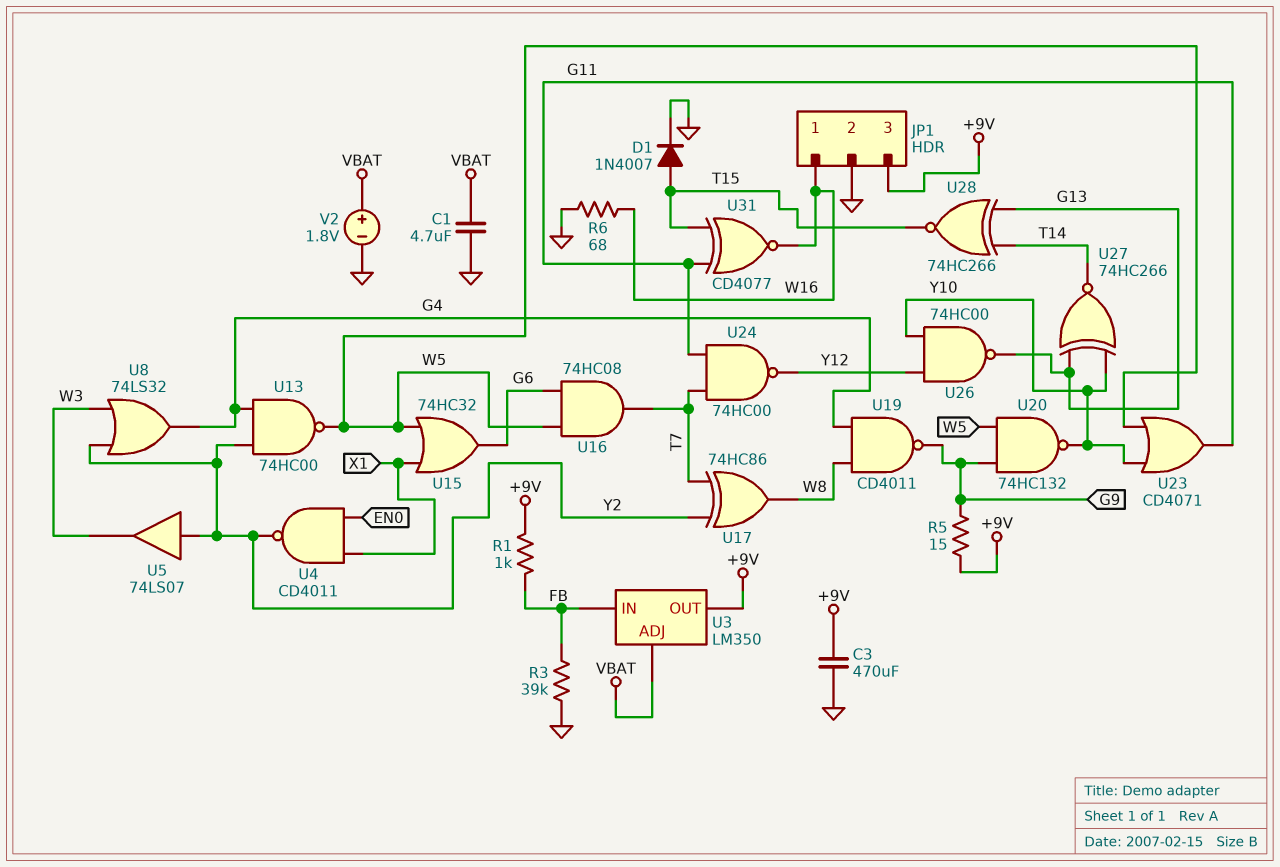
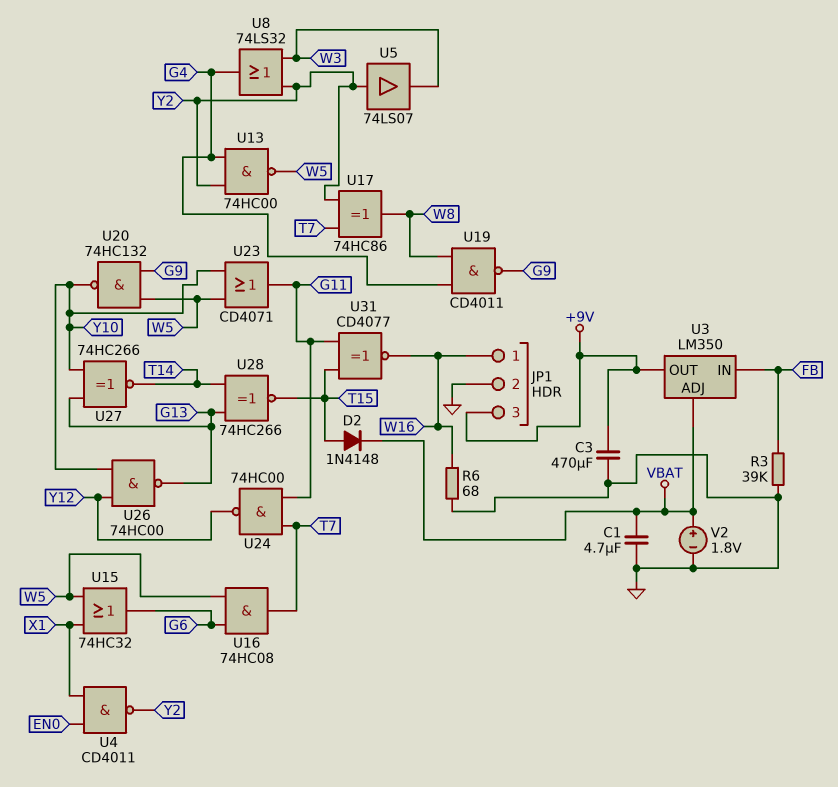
D1: diode 1N4007 (A T15, K GND) -> none
D2: none -> diode 1N4148 (A T15, K VBAT)
R1: 1k (+9V, FB) -> none
R5: 15 (+9V, G9) -> none

